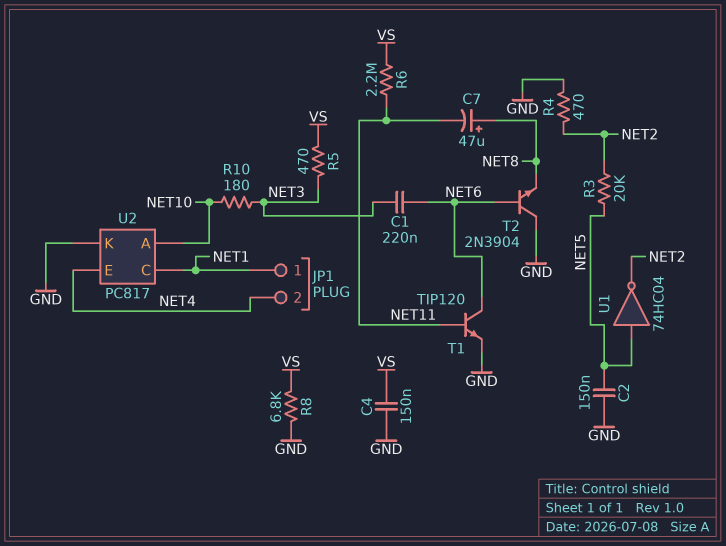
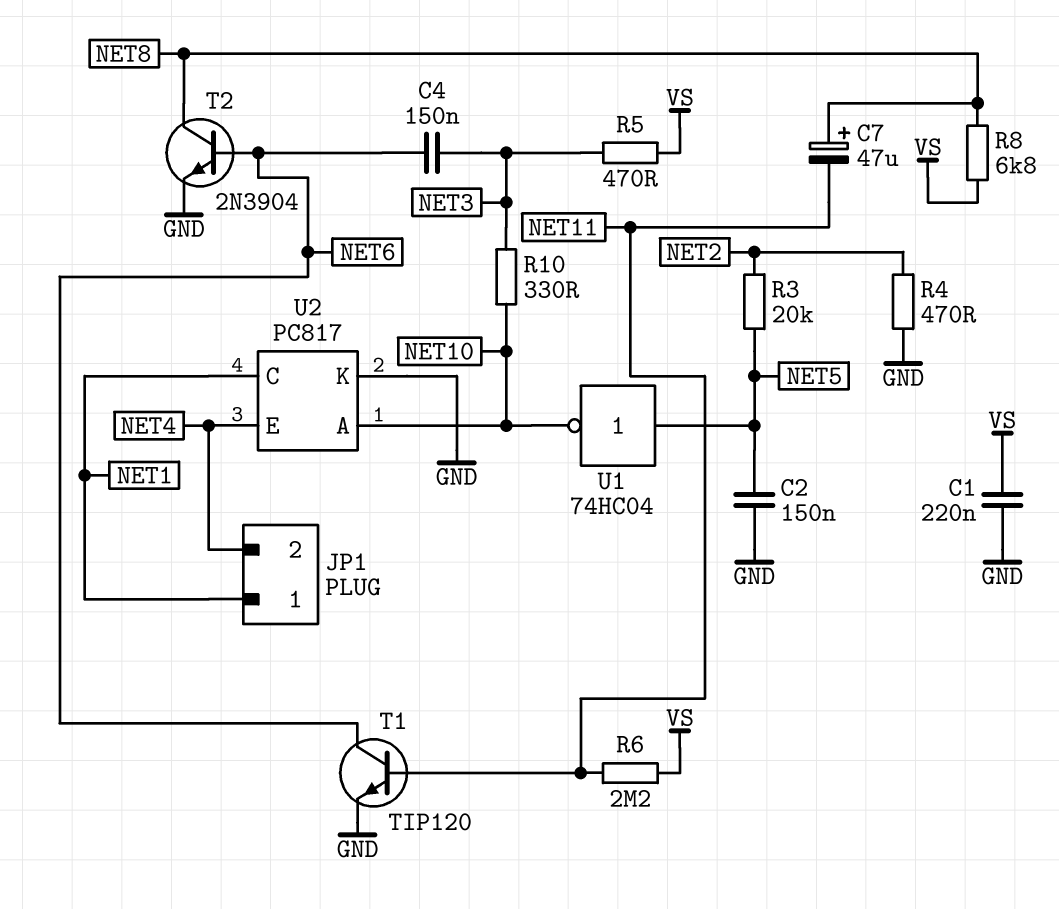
C1: 220nF (NET3, NET6) -> 220nF (GND, VS)
C4: 150nF (GND, VS) -> 150nF (NET3, NET6)
R8: 6.8k (GND, VS) -> 6.8k (NET8, VS)
R10: 180 (NET3, NET10) -> 330 (NET3, NET10)
T2: NPN 2N3904 (B NET6, C GND, E NET8) -> NPN 2N3904 (B NET6, C NET8, E GND)
U1: NOT 74HC04 (in NET5, out NET2) -> NOT 74HC04 (in NET5, out NET10)

